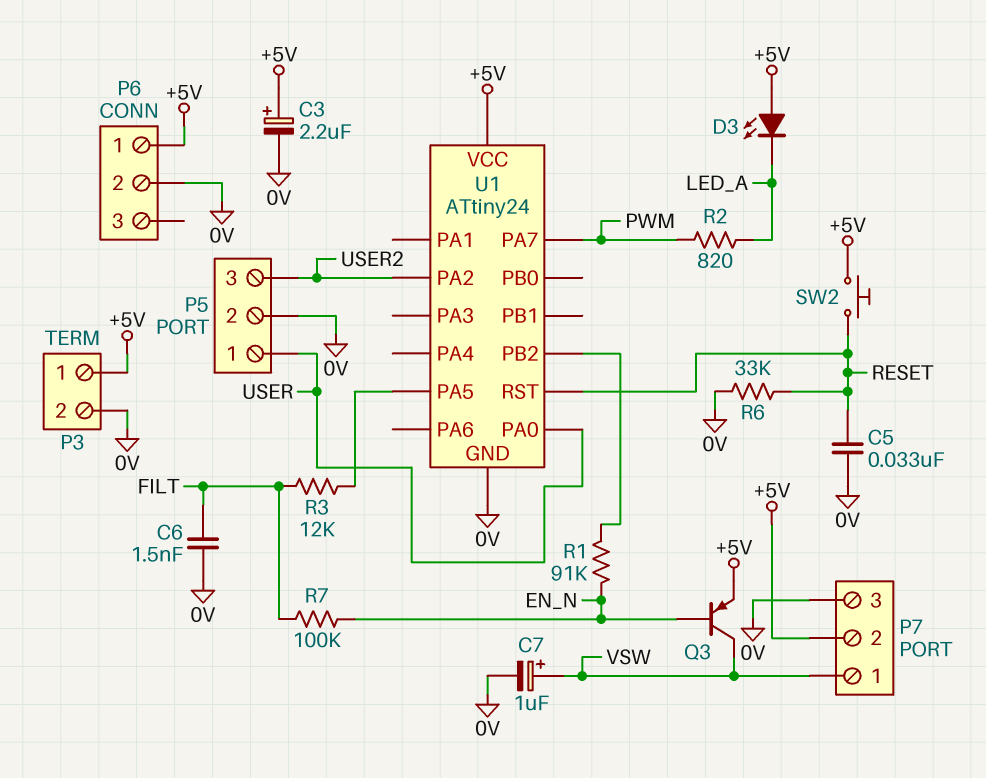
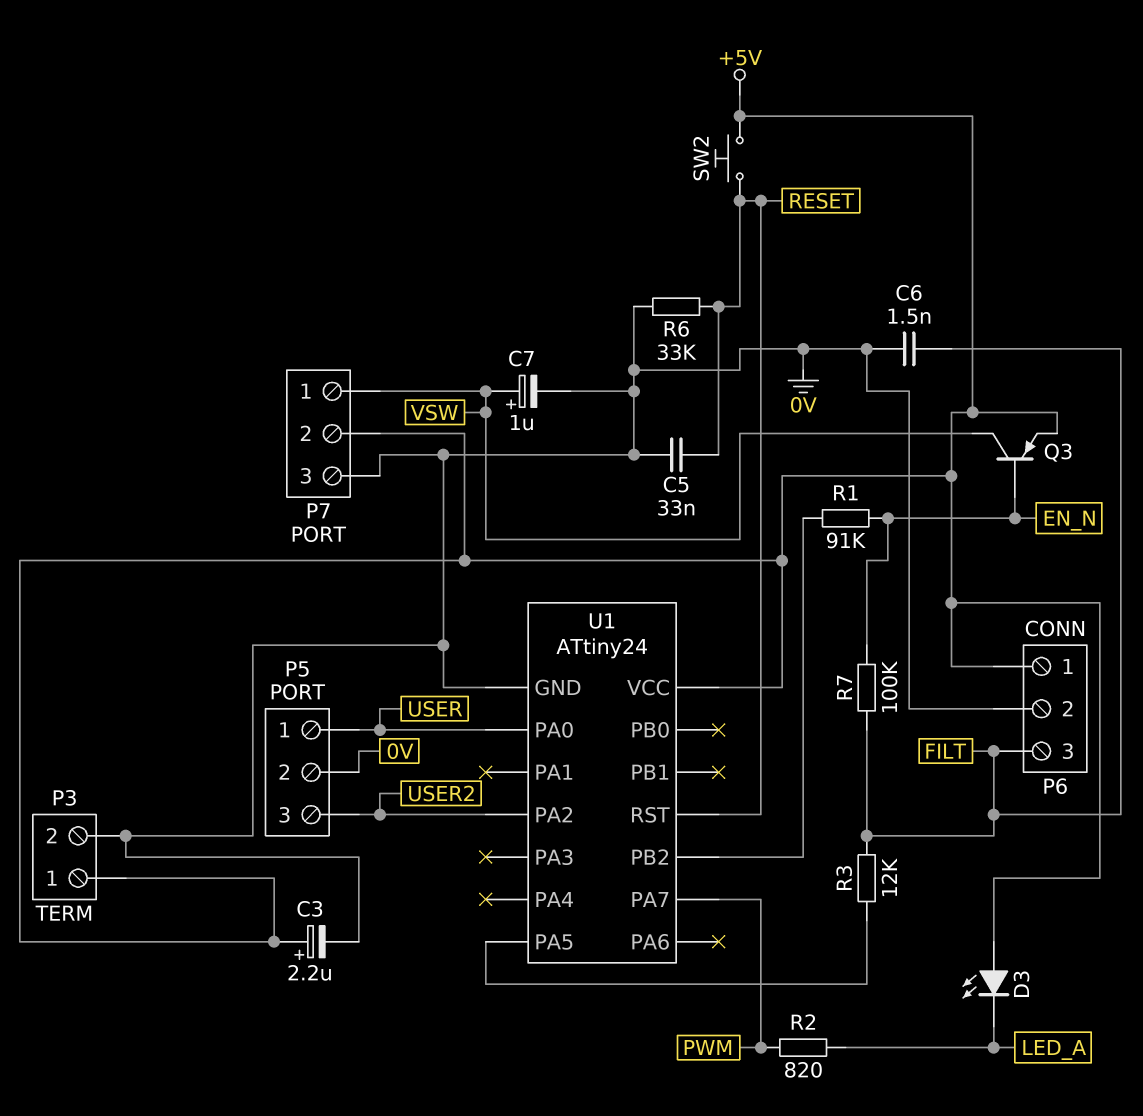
P6 pin 3: none -> FILT

